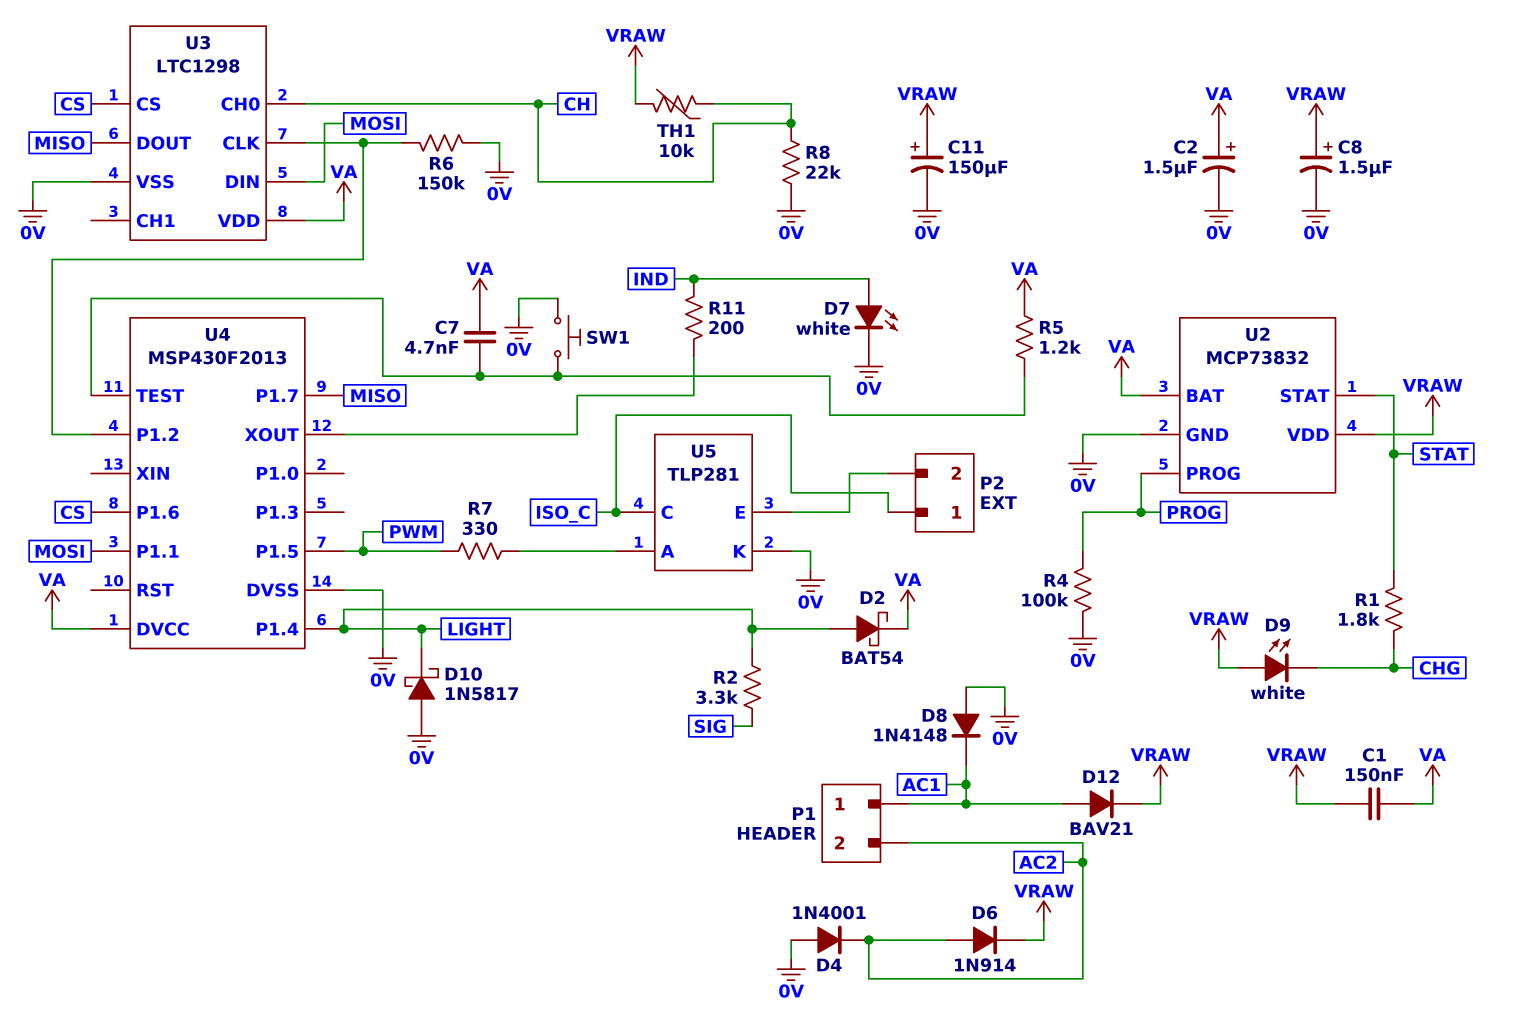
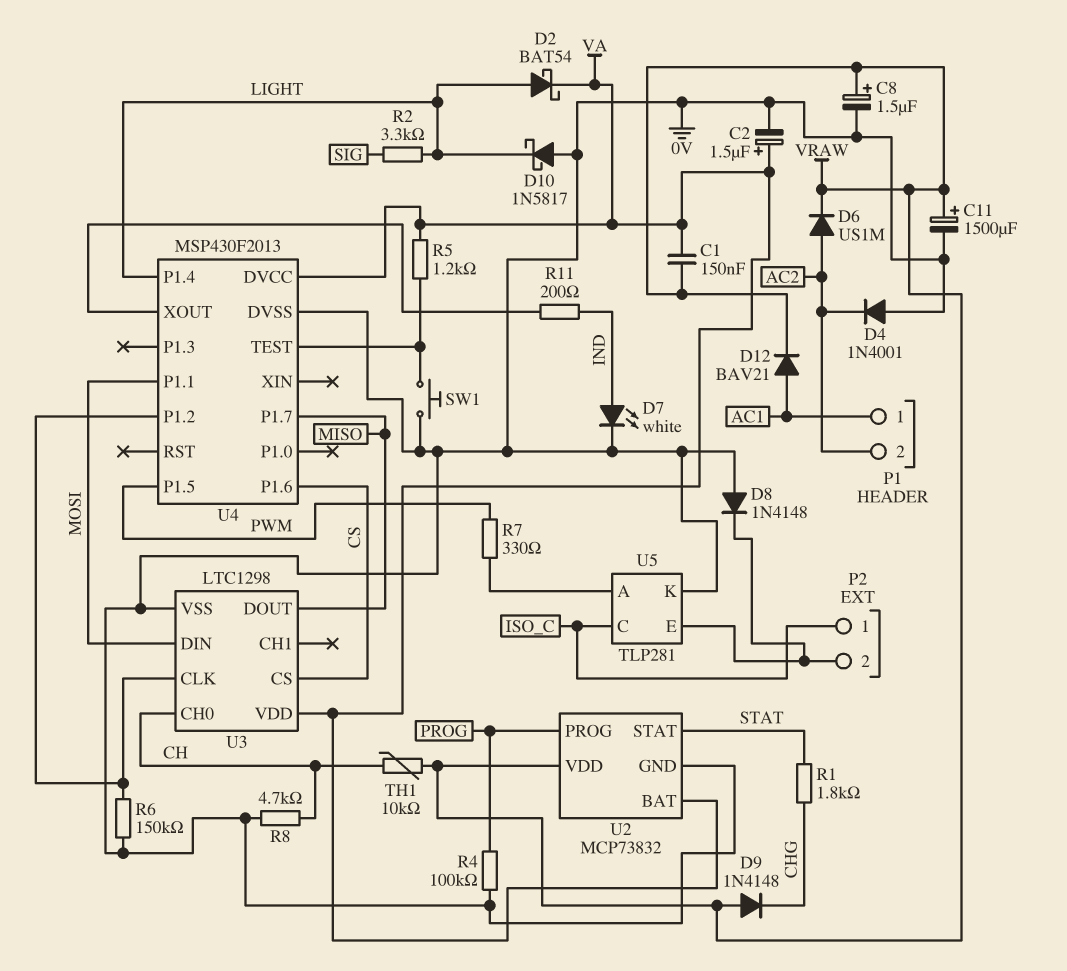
C7: 4.7nF (U4/TEST, VA) -> none
C11: 150uF (plus VRAW, minus 0V) -> 1500uF (plus VRAW, minus 0V)
D6: diode 1N914 (A AC2, K VRAW) -> diode US1M (A AC2, K VRAW)
D8: diode 1N4148 (A 0V, K AC1) -> diode 1N4148 (A 0V, K P2/2)
D9: LED white (A VRAW, K CHG) -> diode 1N4148 (A VRAW, K CHG)
R8: 22k (0V, CH) -> 4.7k (0V, CH)

